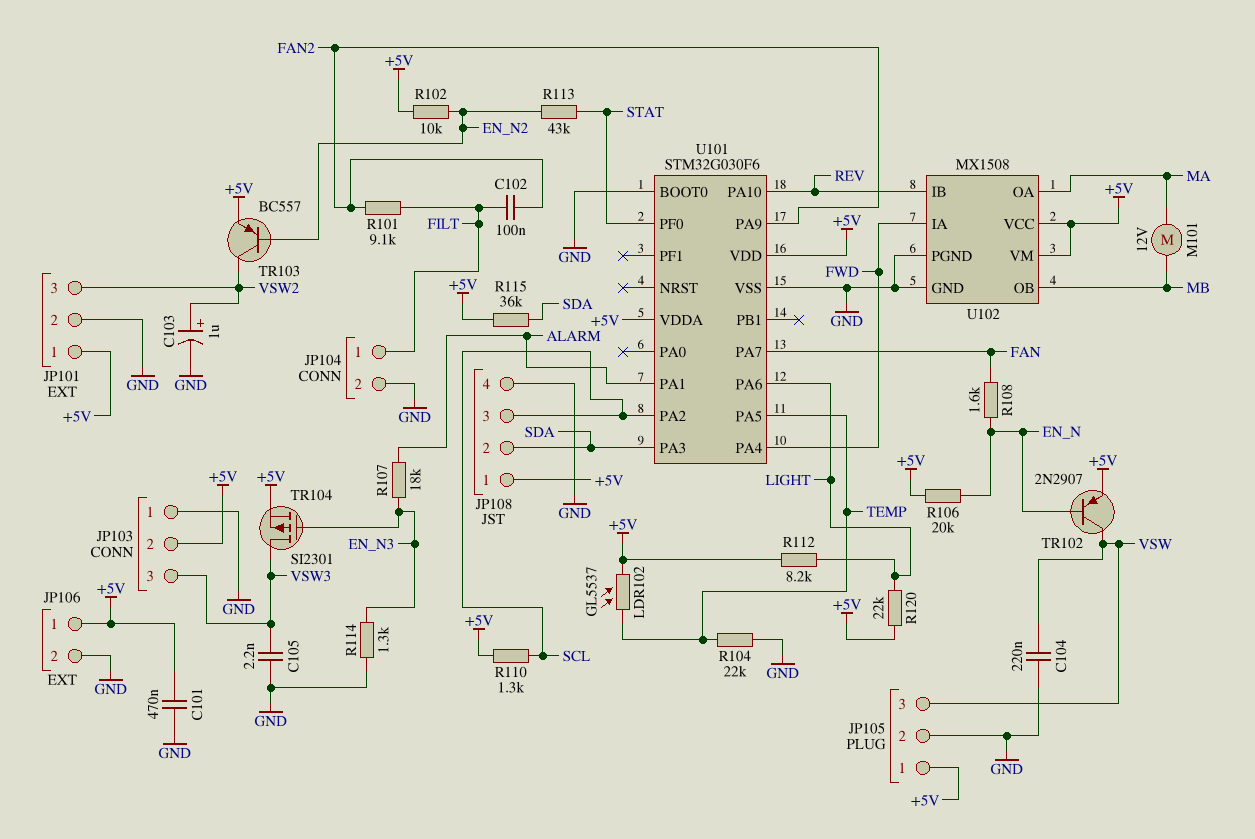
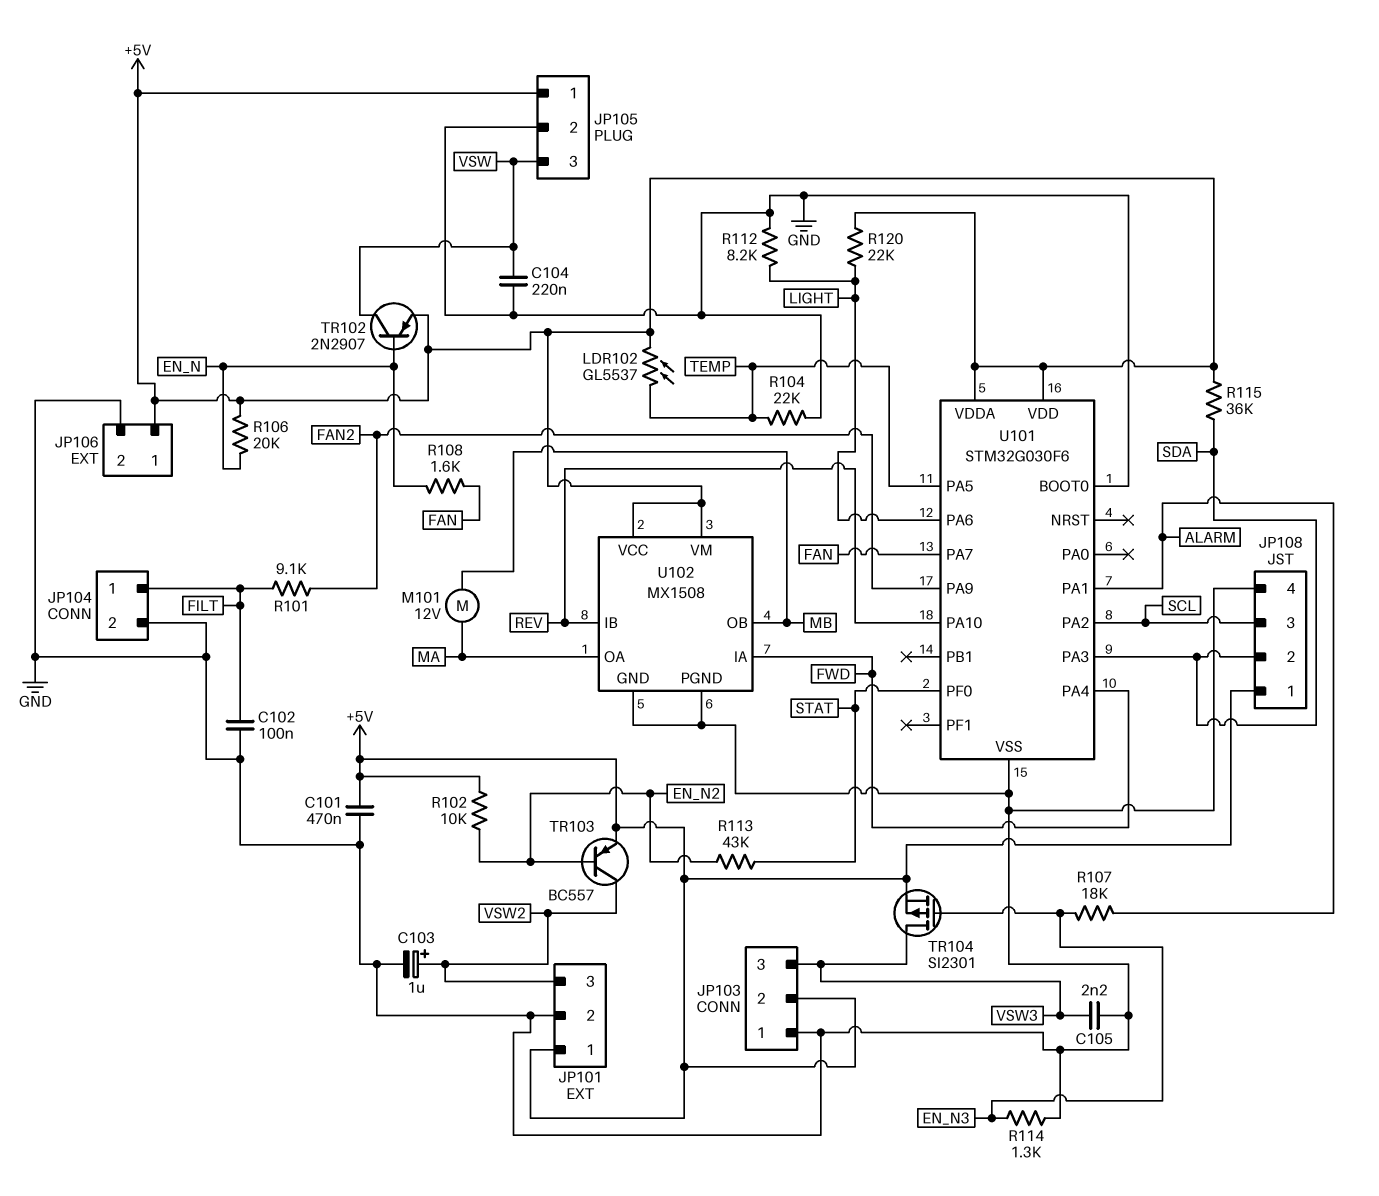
C102: 100nF (FAN2, FILT) -> 100nF (FILT, GND)
R110: 1.3k (+5V, SCL) -> none
R112: 8.2k (+5V, LIGHT) -> 8.2k (GND, LIGHT)

